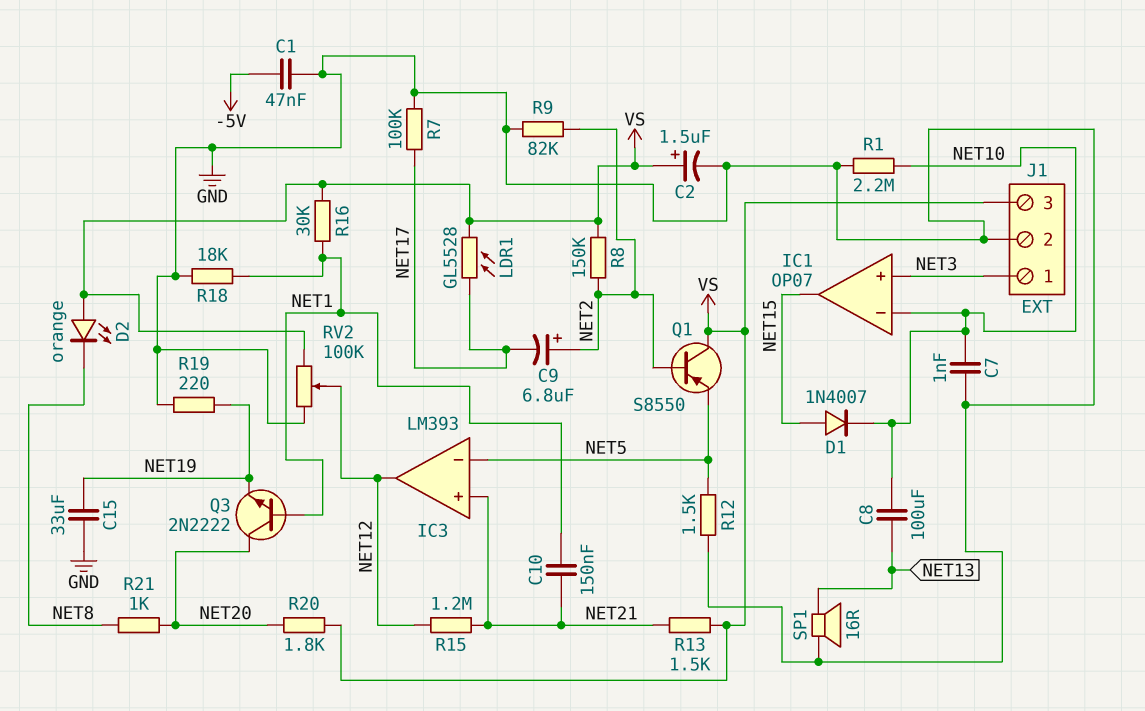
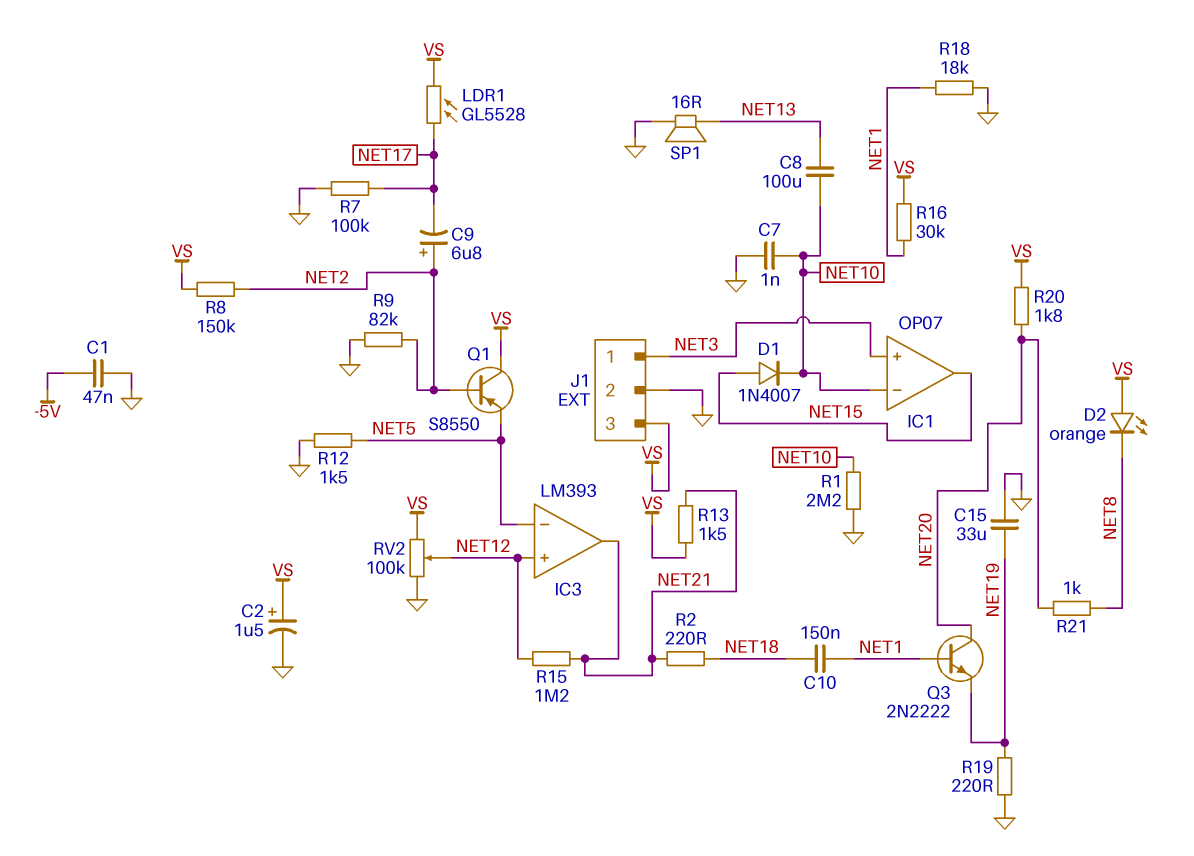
C10: 150nF (NET1, NET21) -> 150nF (NET1, NET18)
IC3 pin in+: NET21 -> NET12
IC3 pin out: NET12 -> NET21
R2: none -> 220 (NET18, NET21)

